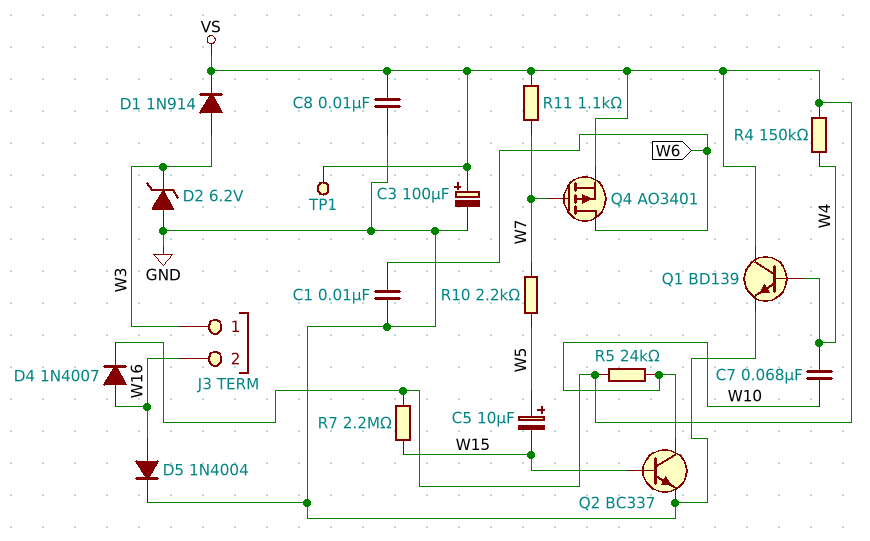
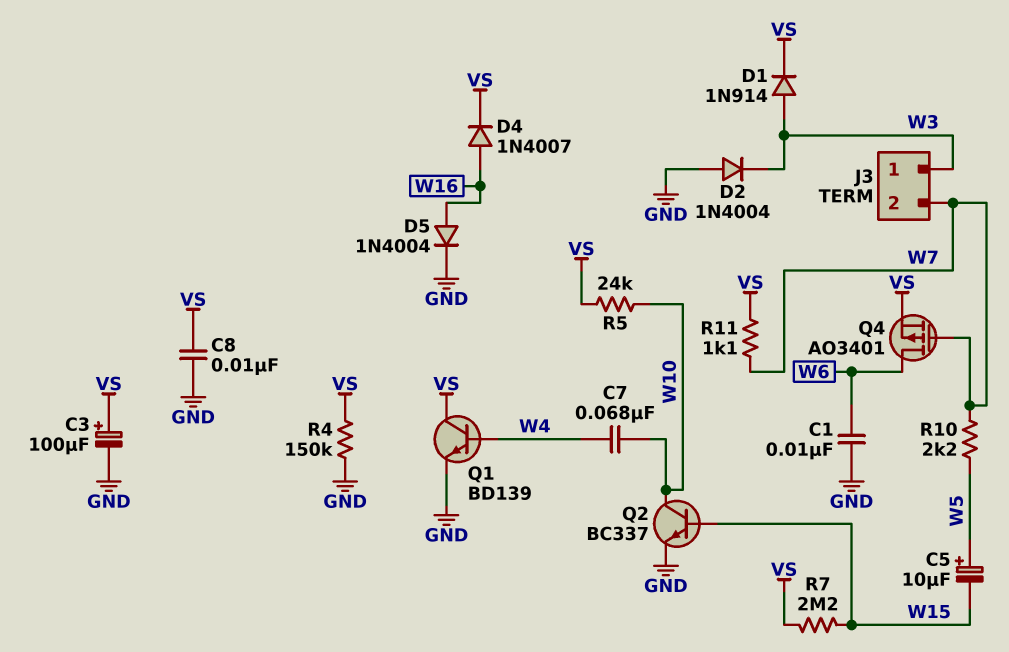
D2: zener 6.2V (A GND, K W3) -> diode 1N4004 (A GND, K W3)
J3 pin 2: W16 -> W7
R4: 150k (VS, W4) -> 150k (GND, VS)
TP1: test point (VS) -> none

